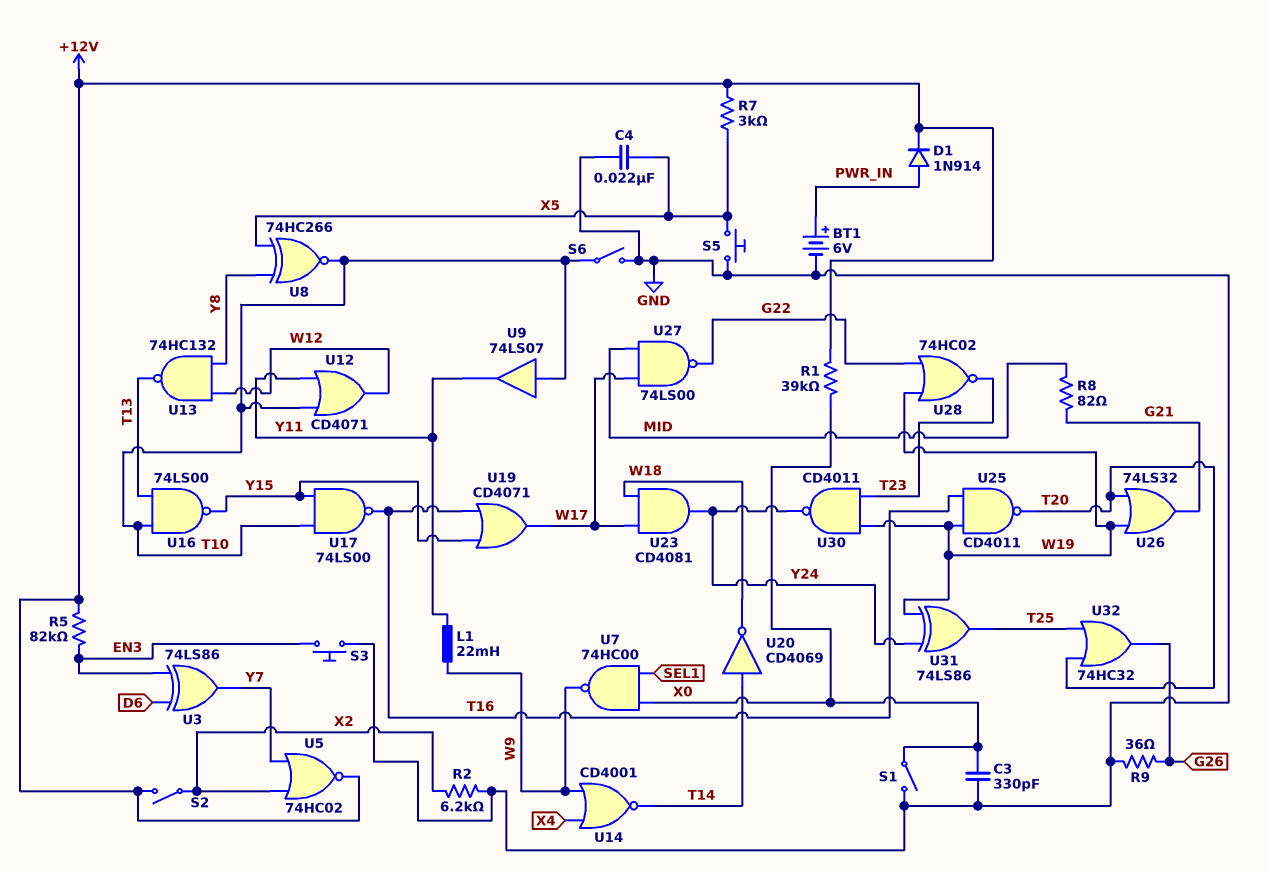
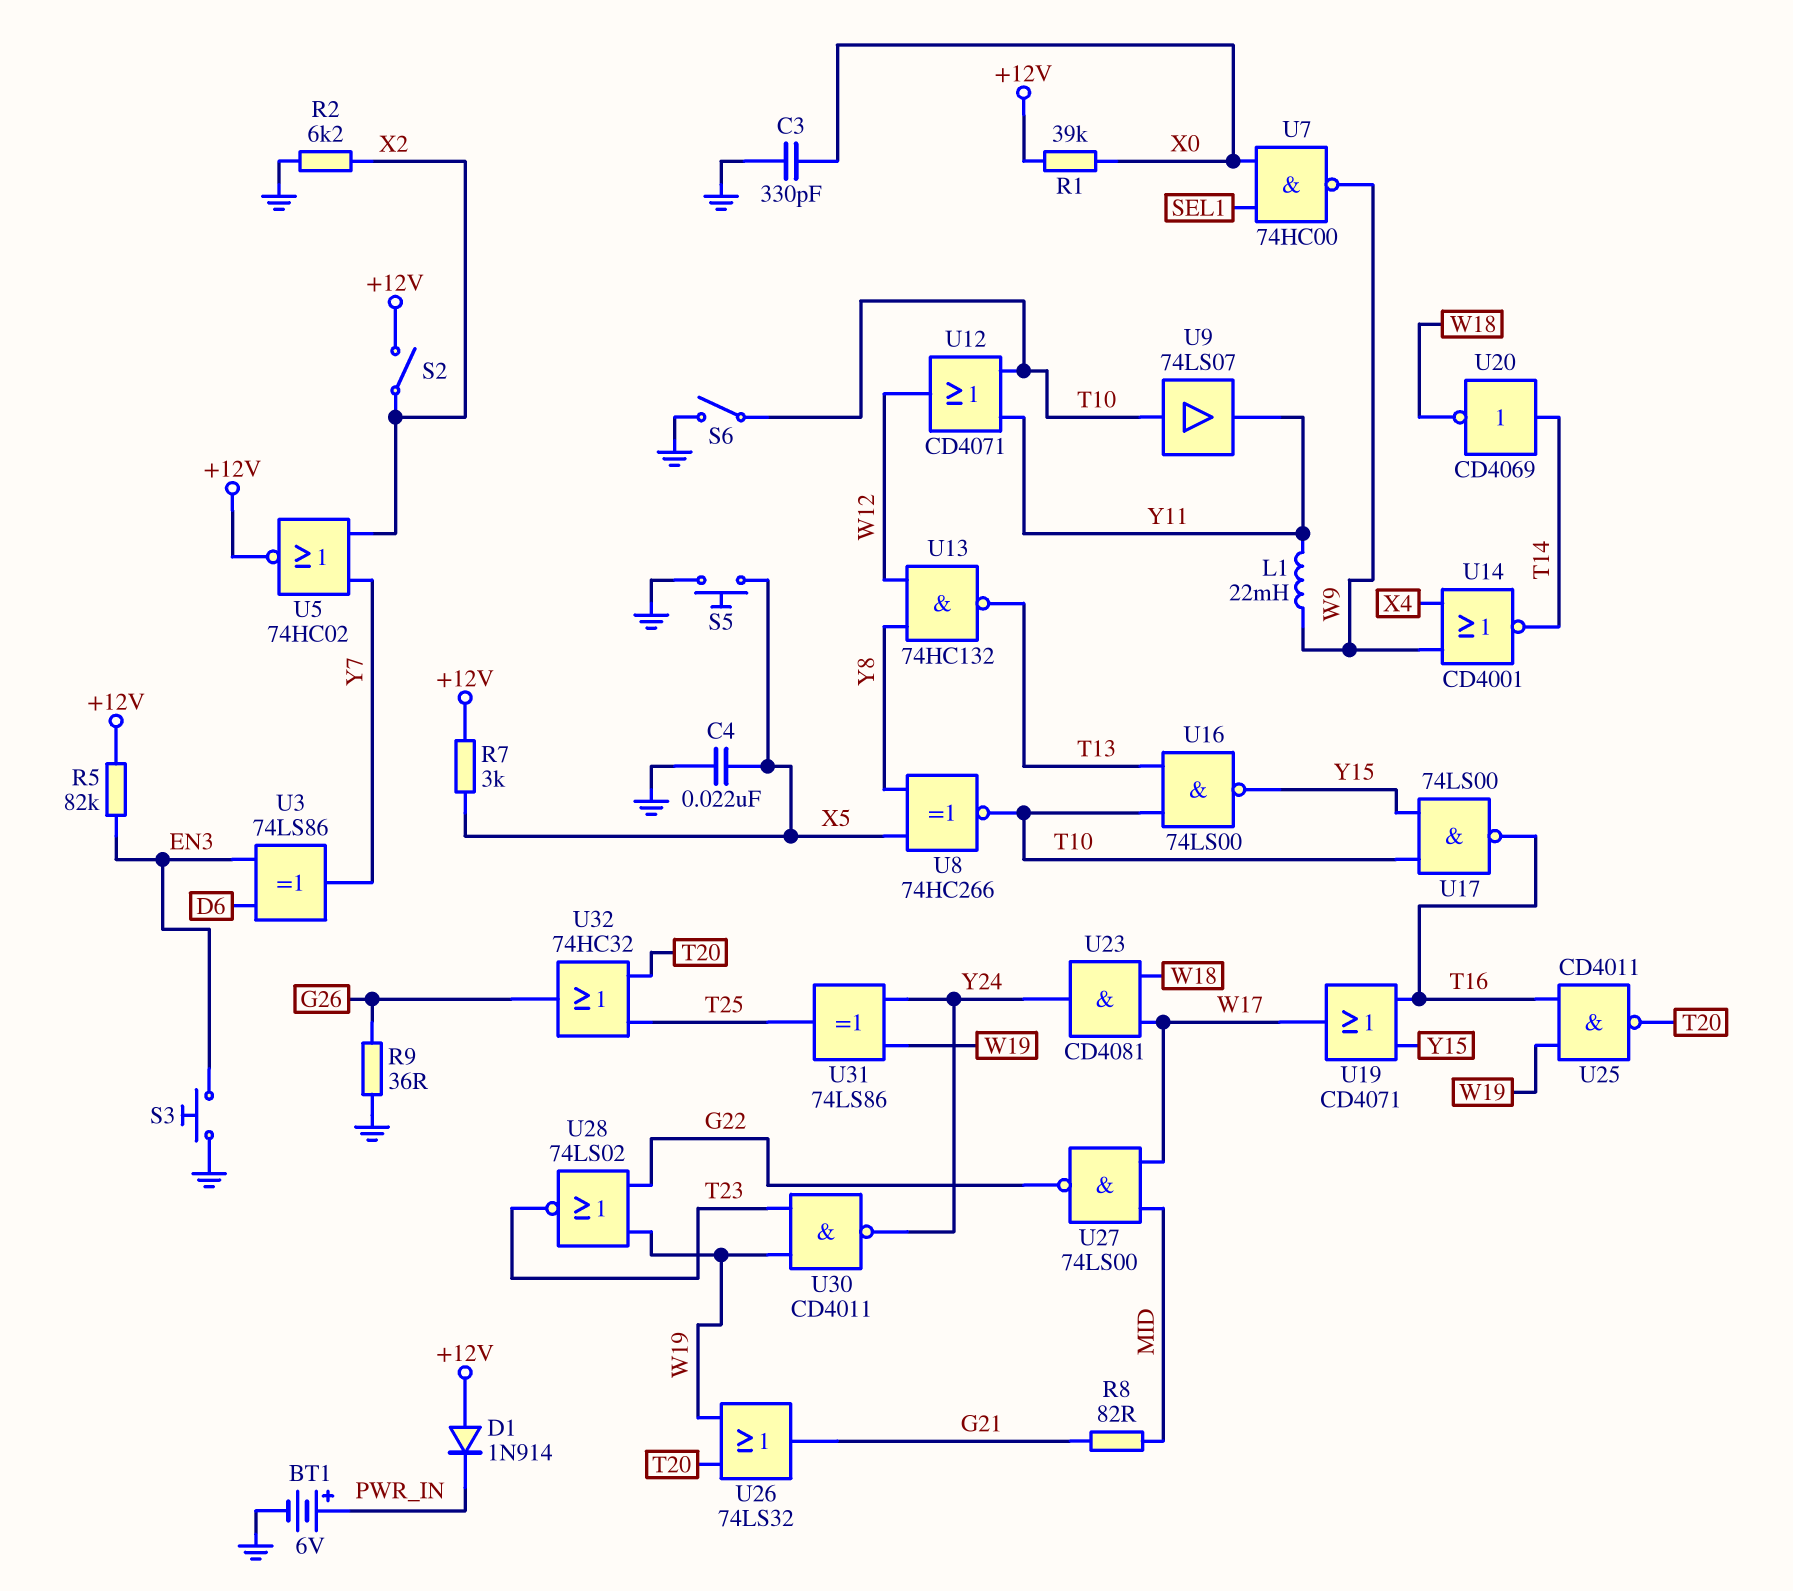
D1: diode 1N914 (A PWR_IN, K +12V) -> diode 1N914 (A +12V, K PWR_IN)
S1: switch (GND, X0) -> none
U28: NOR 74HC02 (in G22, in W19, out T23) -> NOR 74LS02 (in G22, in W19, out T23)

